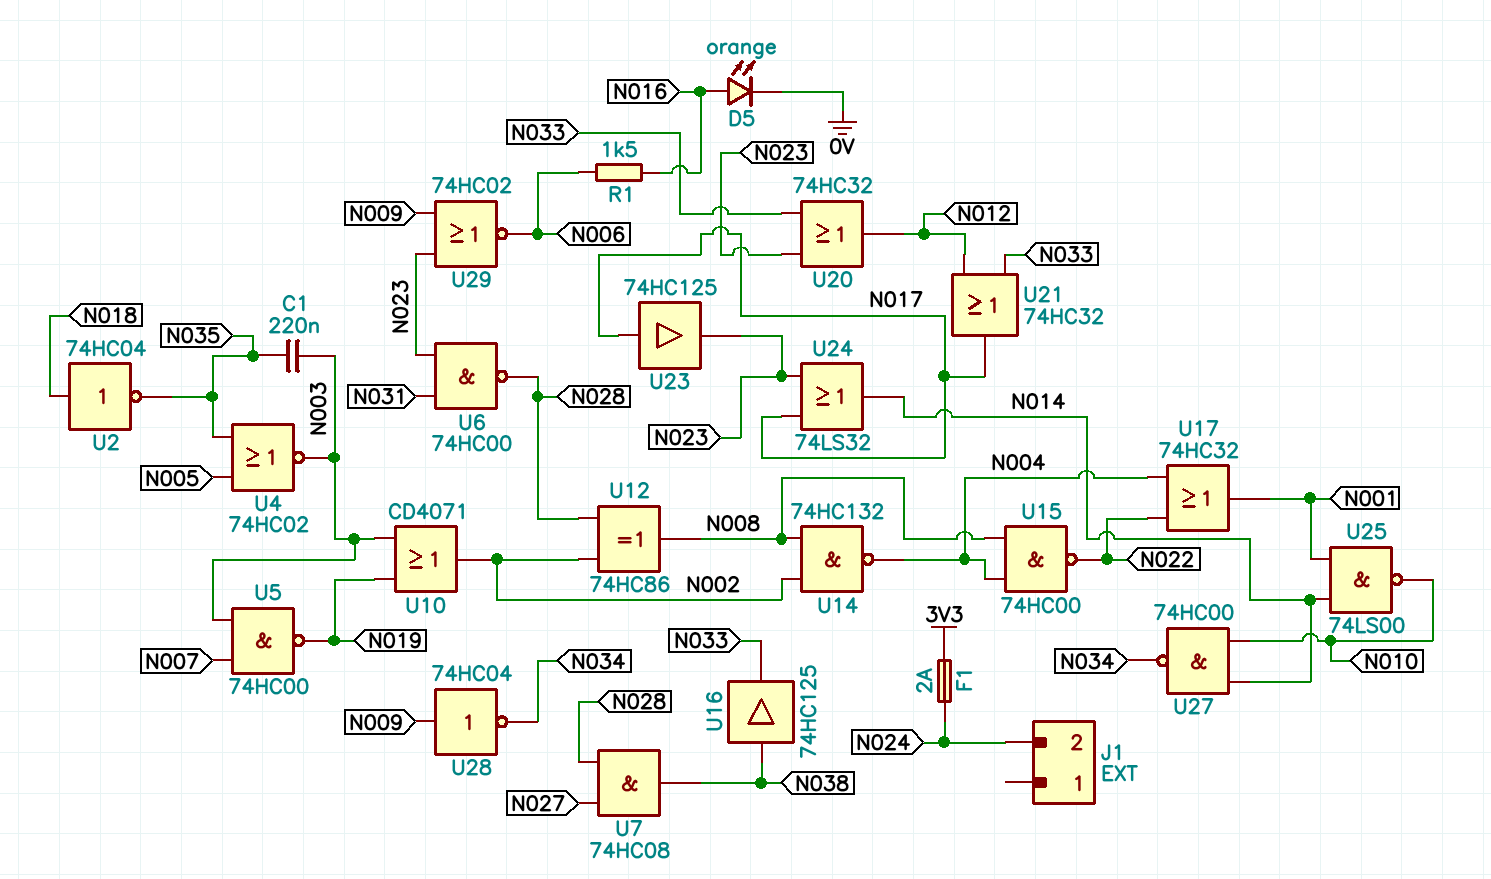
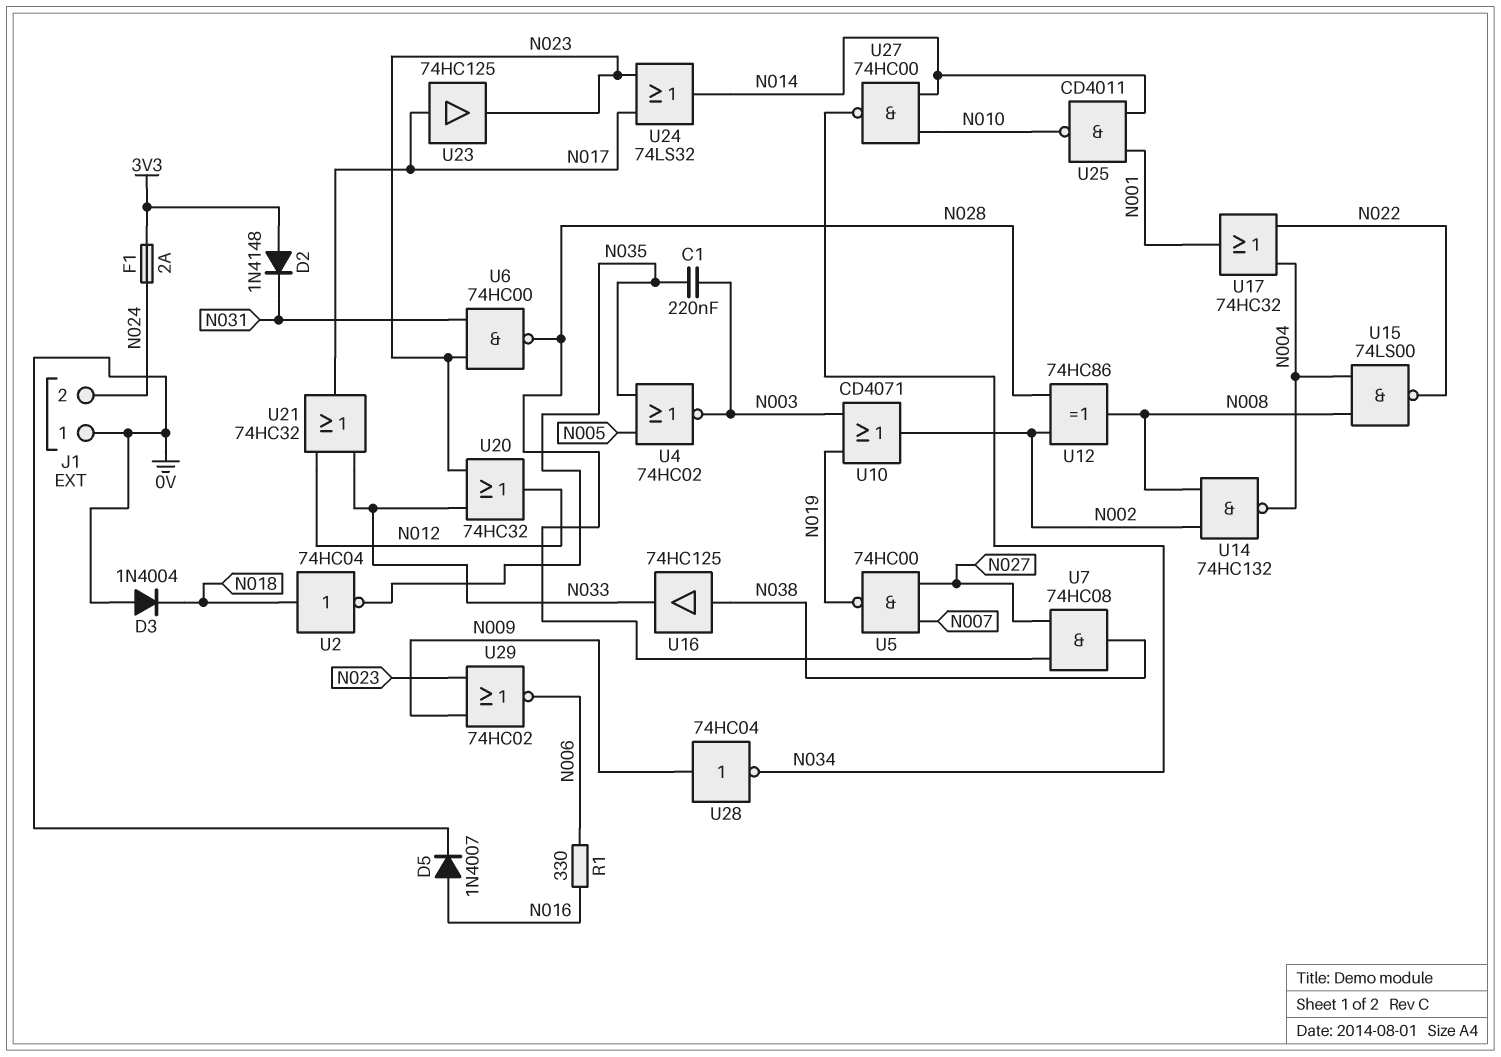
D2: none -> diode 1N4148 (A 3V3, K N031)
D3: none -> diode 1N4004 (A 0V, K N018)
D5: LED orange (A N016, K 0V) -> diode 1N4007 (A N016, K 0V)
J1 pin 1: none -> 0V
R1: 1.5k (N006, N016) -> 330 (N006, N016)
U5: NAND 74HC00 (in N003, in N007, out N019) -> NAND 74HC00 (in N007, in N027, out N019)
U15: NAND 74HC00 (in N004, in N008, out N022) -> NAND 74LS00 (in N004, in N008, out N022)
U25: NAND 74LS00 (in N001, in N014, out N010) -> NAND CD4011 (in N001, in N014, out N010)

